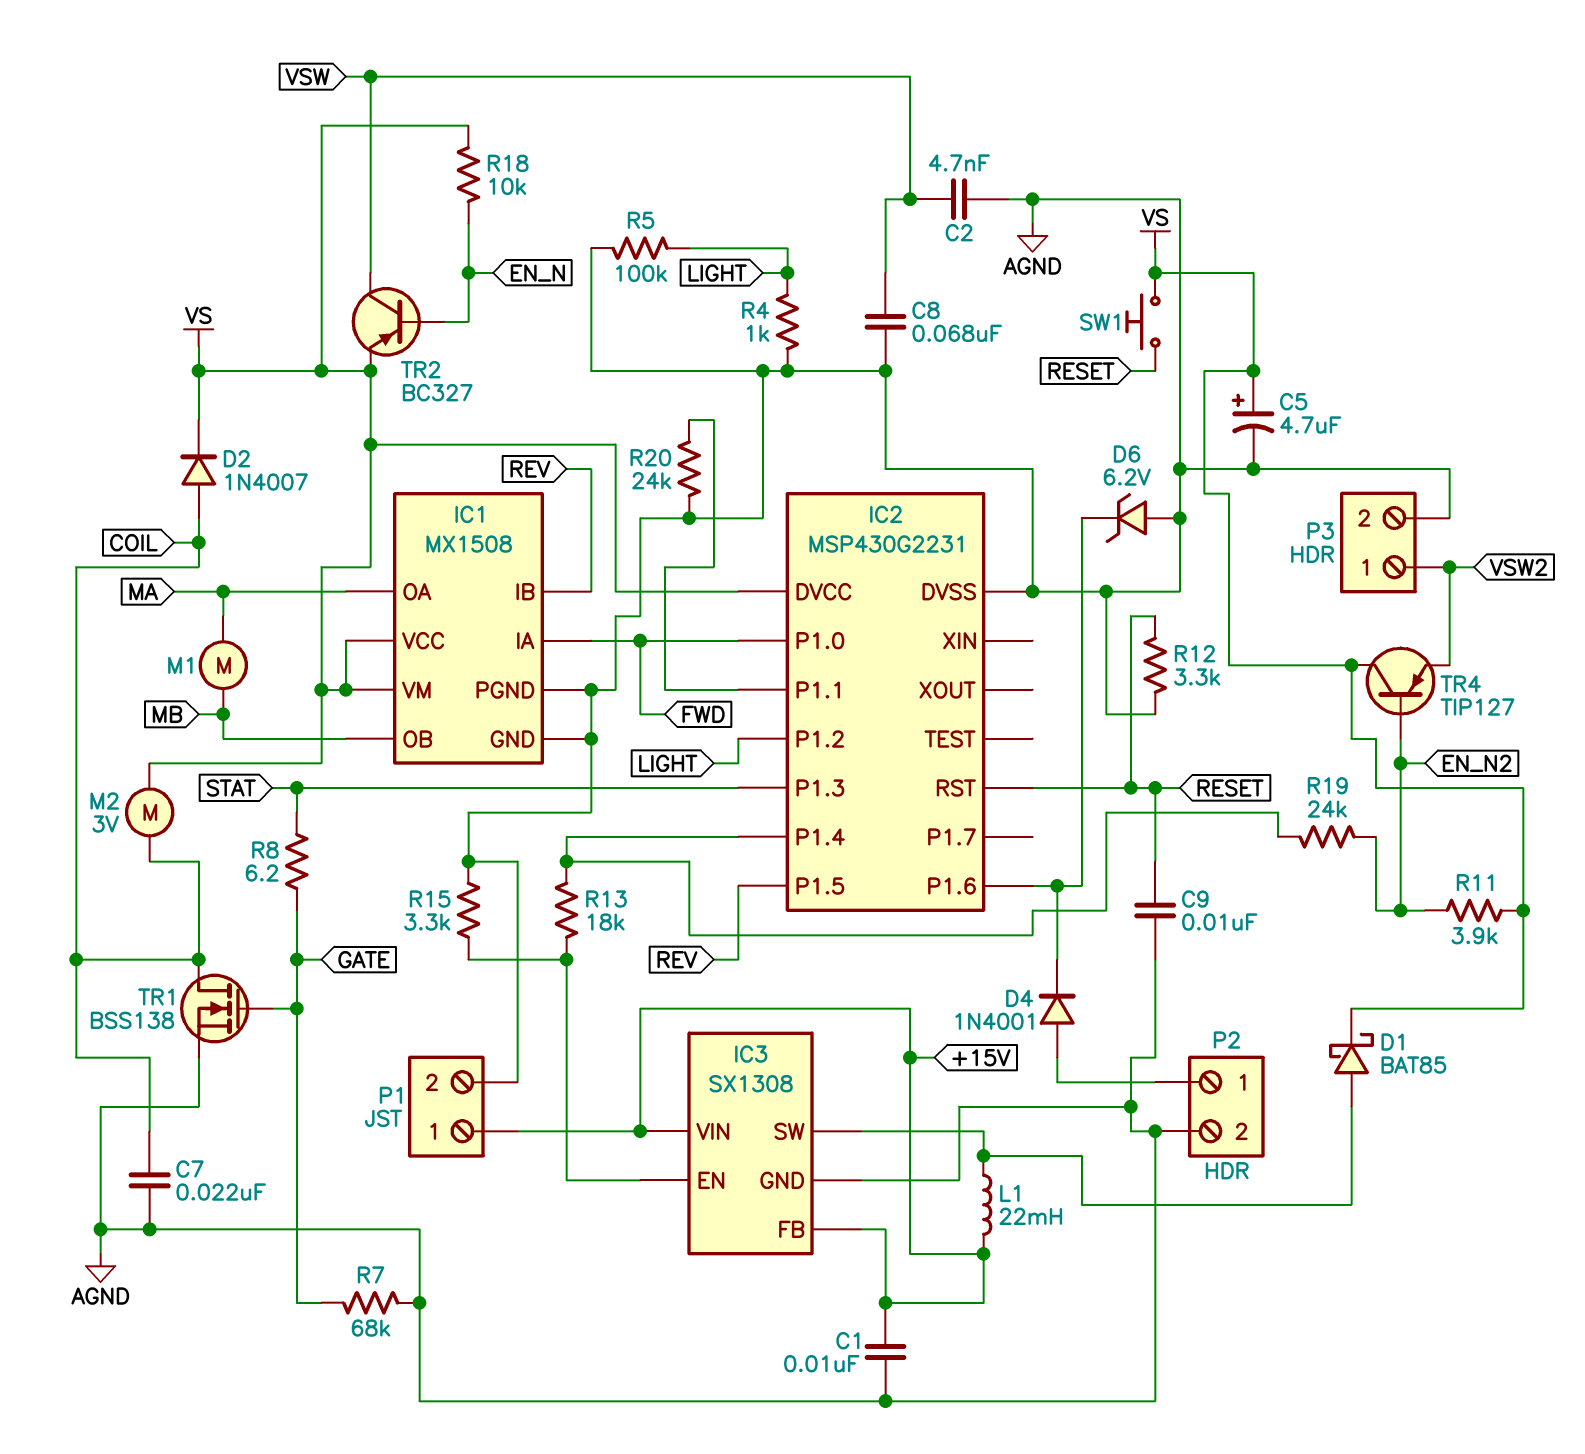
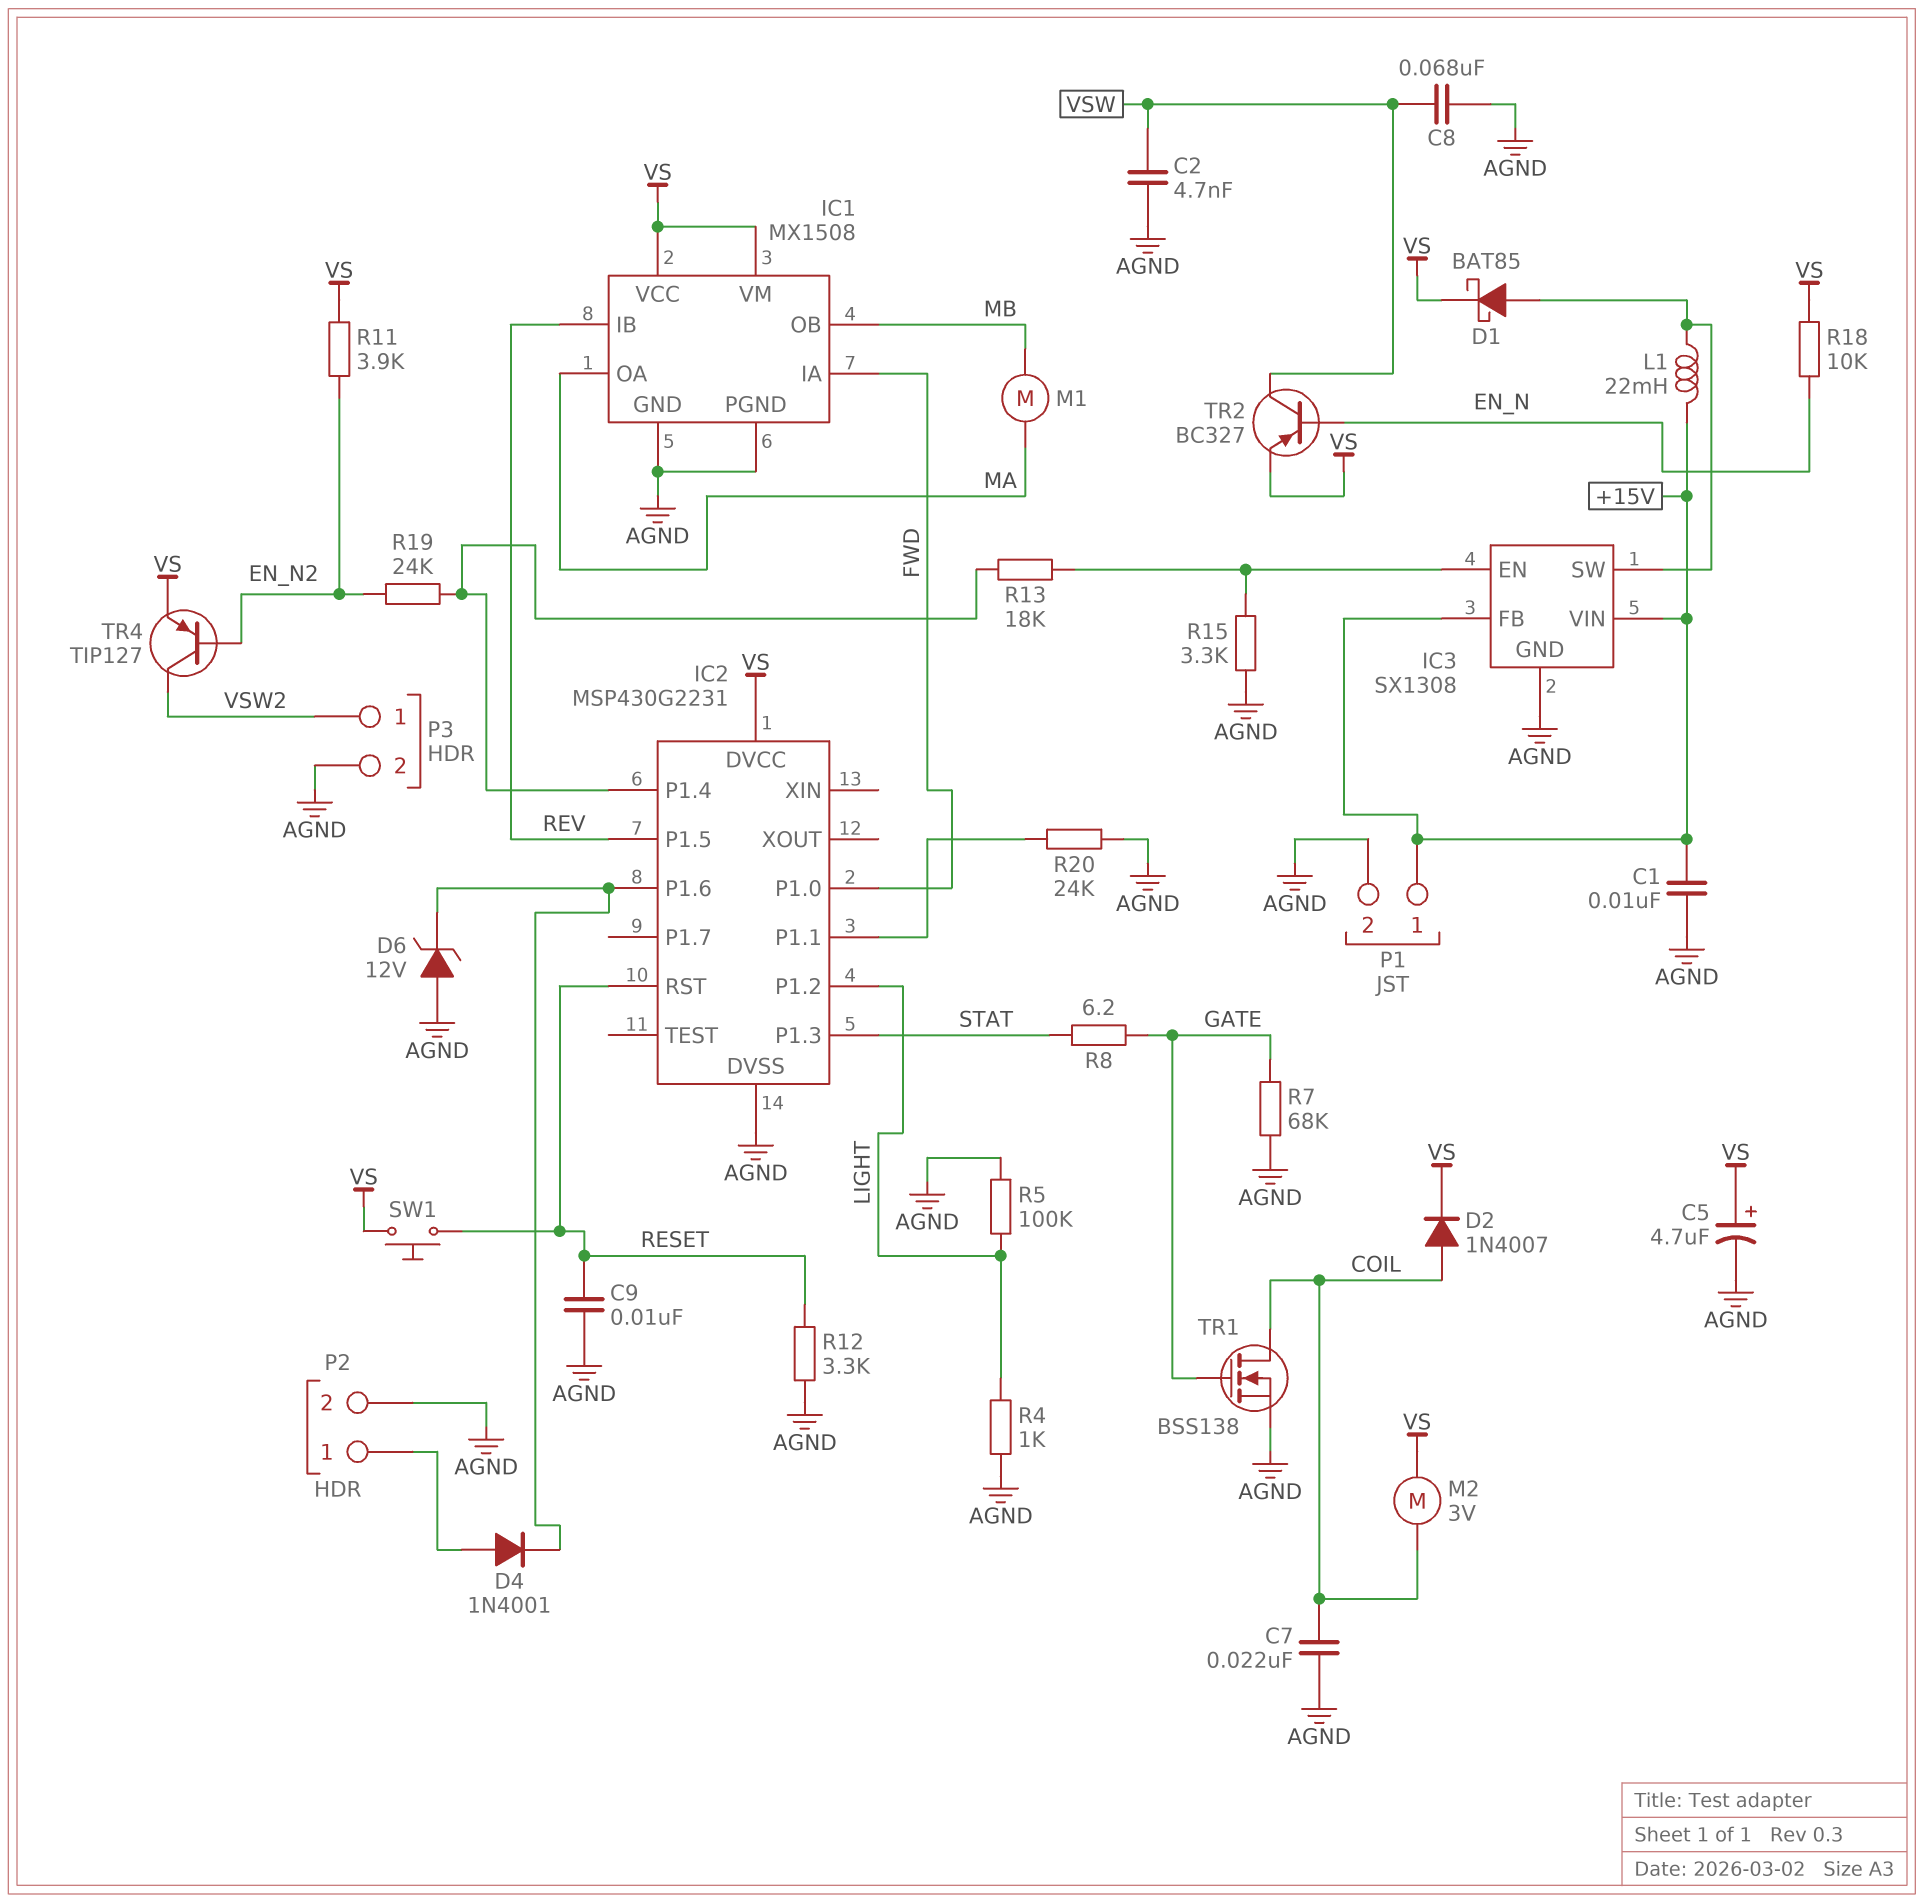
D6: zener 6.2V (A AGND, K IC2/P1.6) -> zener 12V (A AGND, K IC2/P1.6)
TR4: PNP TIP127 (B EN_N2, C VS, E VSW2) -> PNP TIP127 (B EN_N2, C VSW2, E VS)

